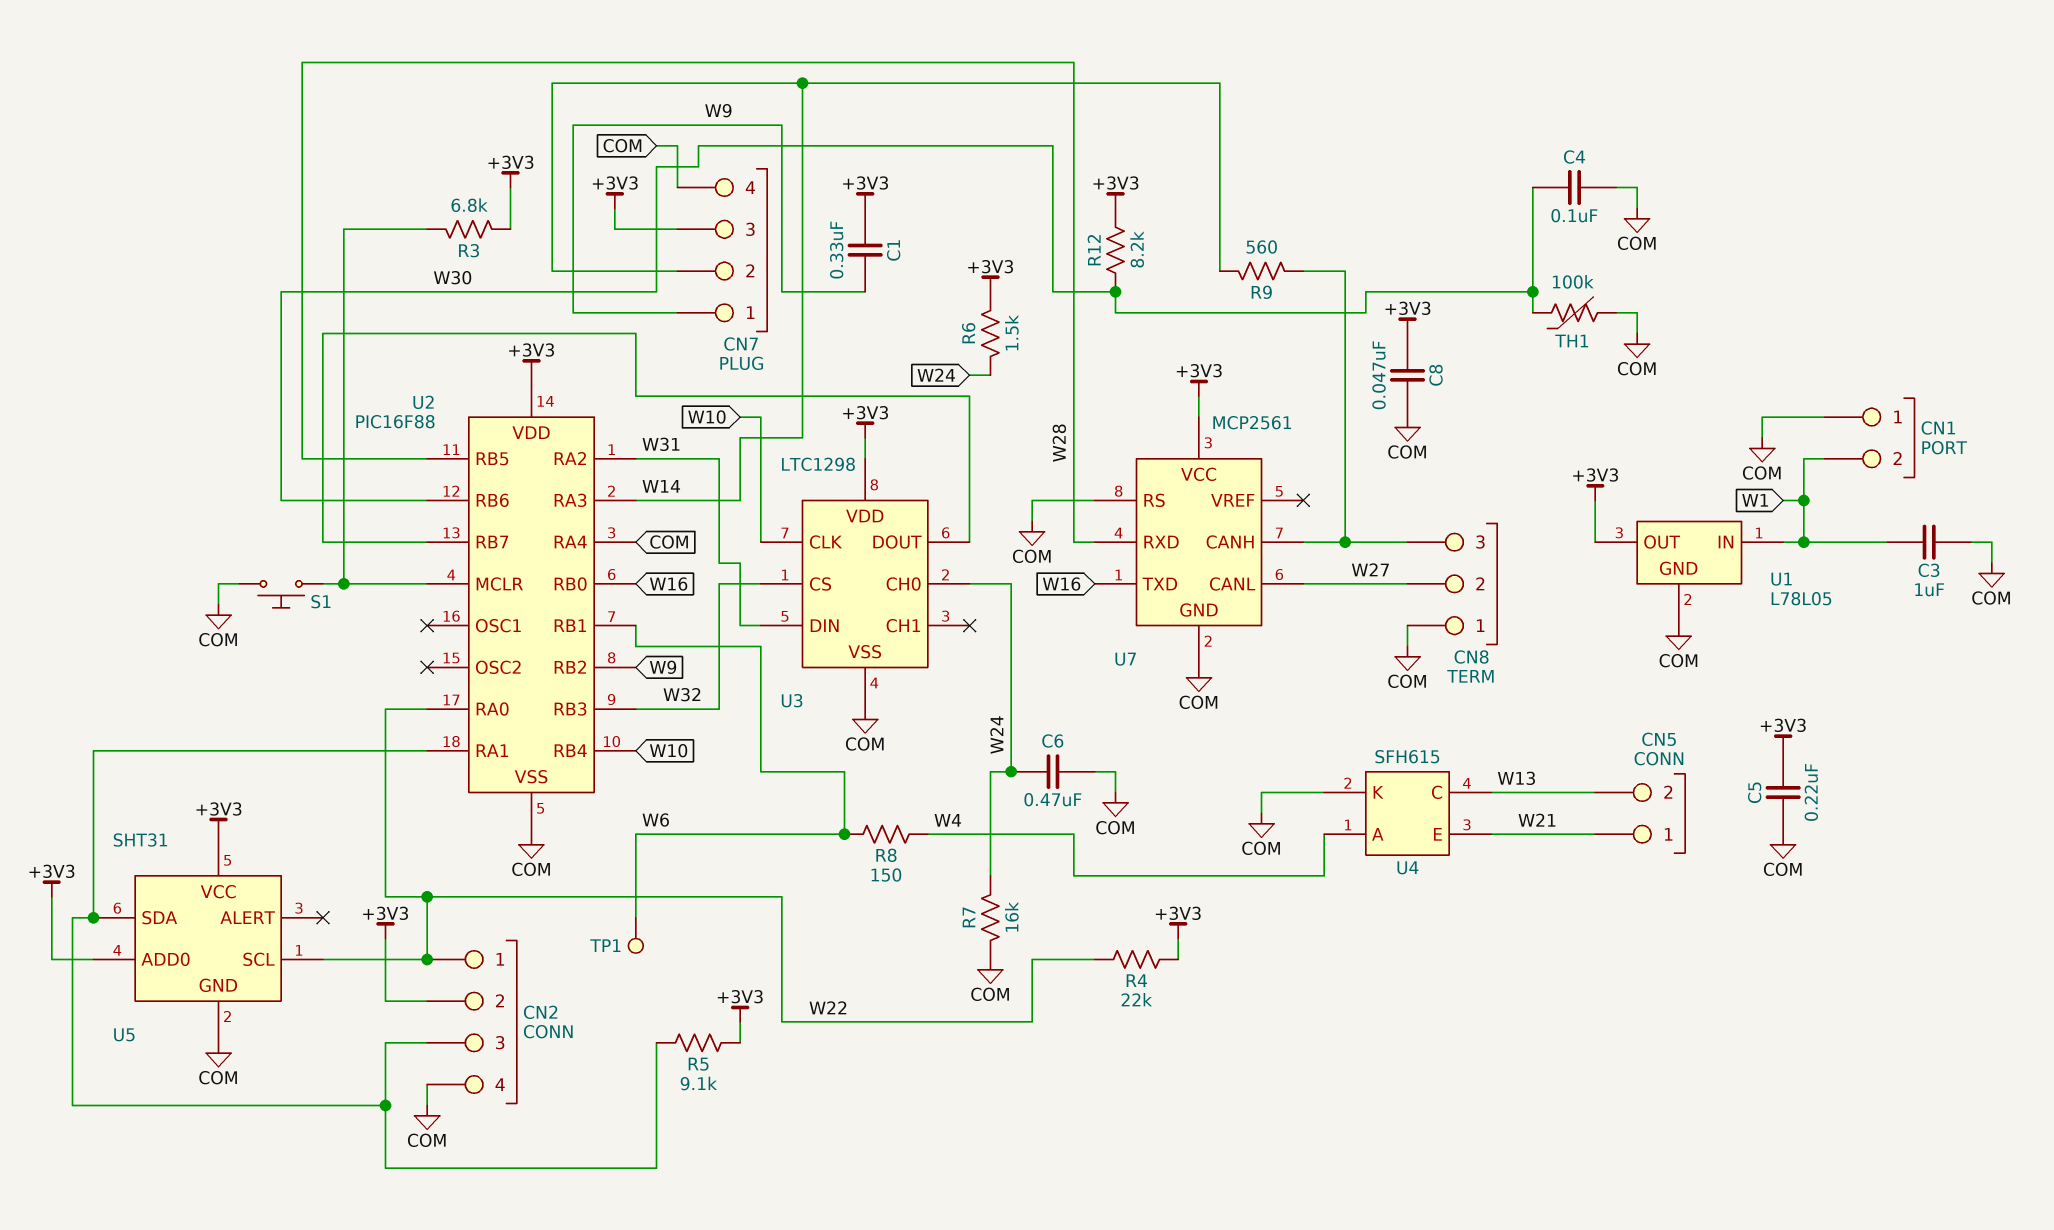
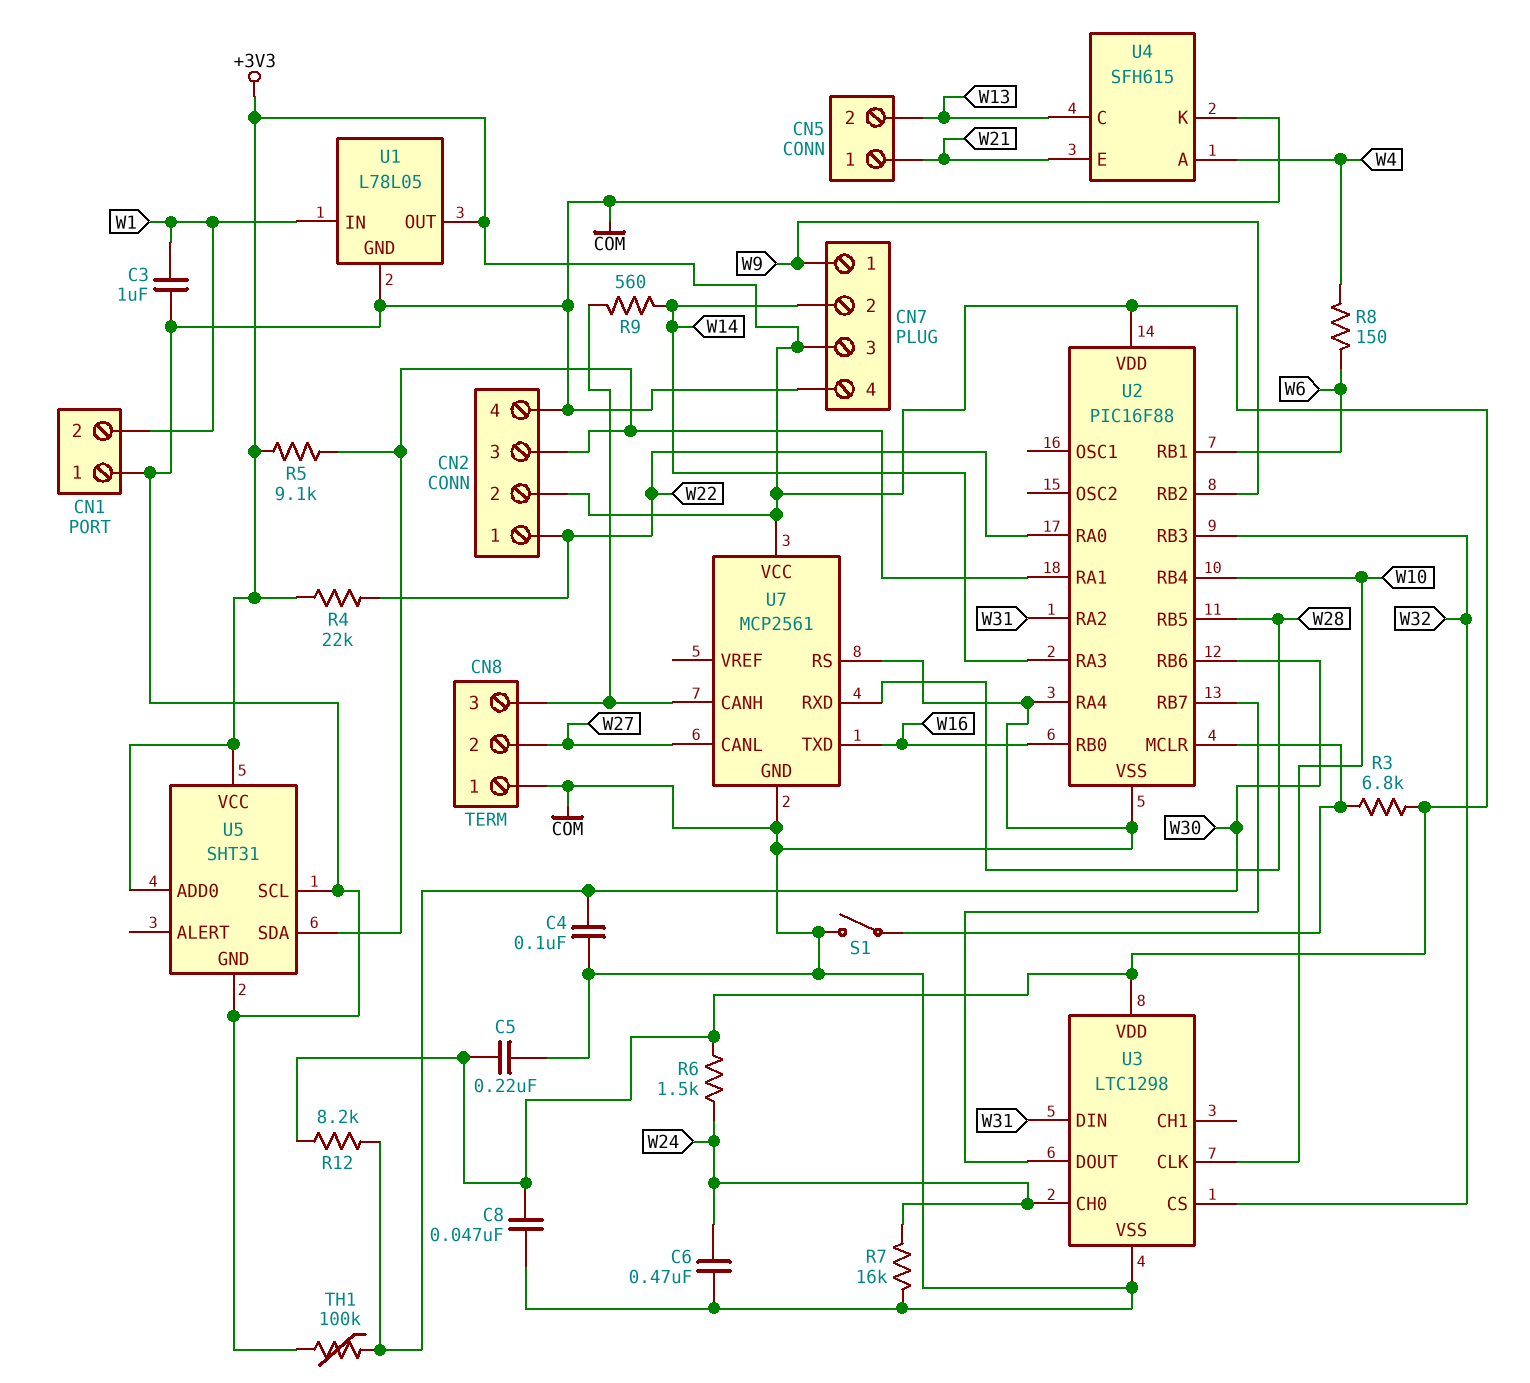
C1: 330nF (+3V3, W9) -> none
S1: button (COM, U2/MCLR) -> switch (COM, U2/MCLR)
TP1: test point (W6) -> none
U5 pin SCL: W22 -> COM

